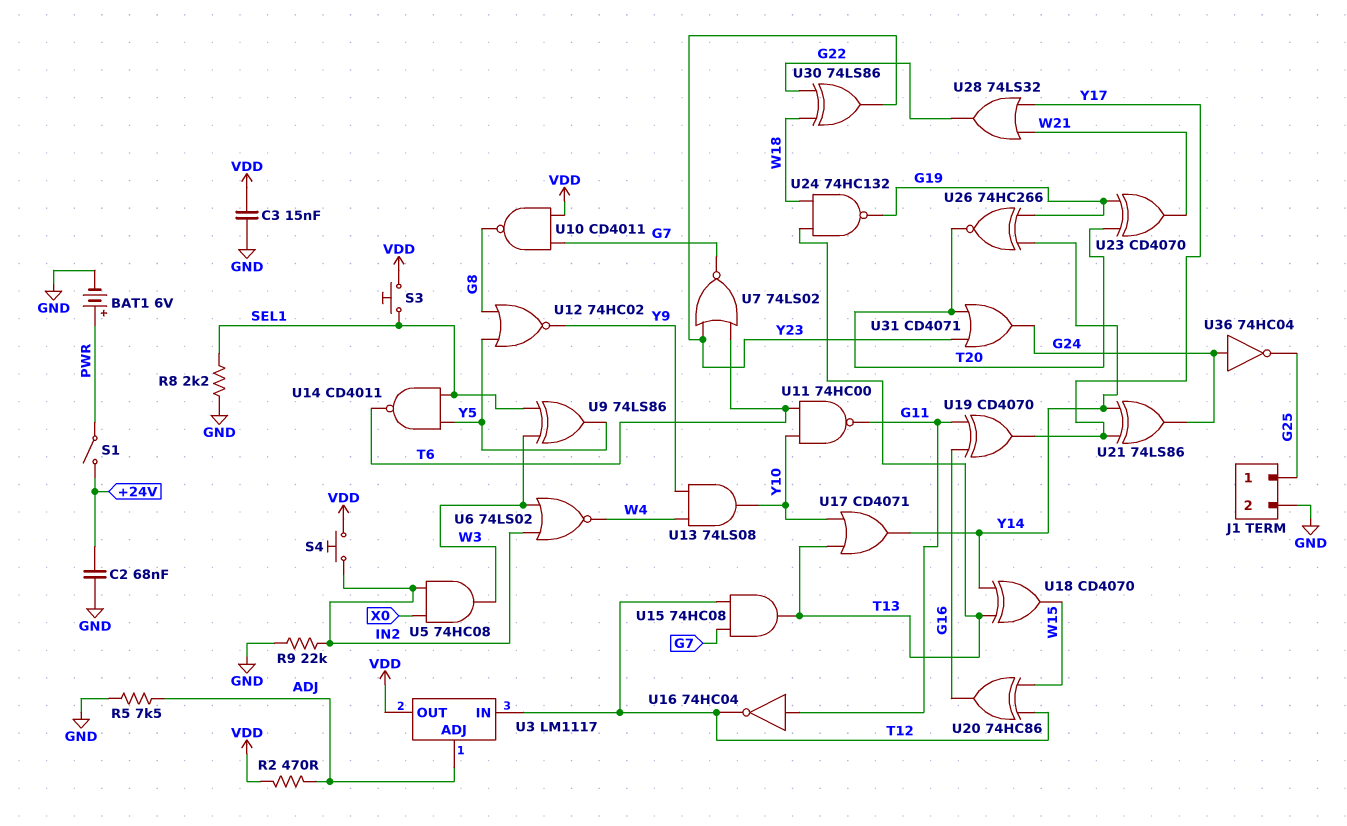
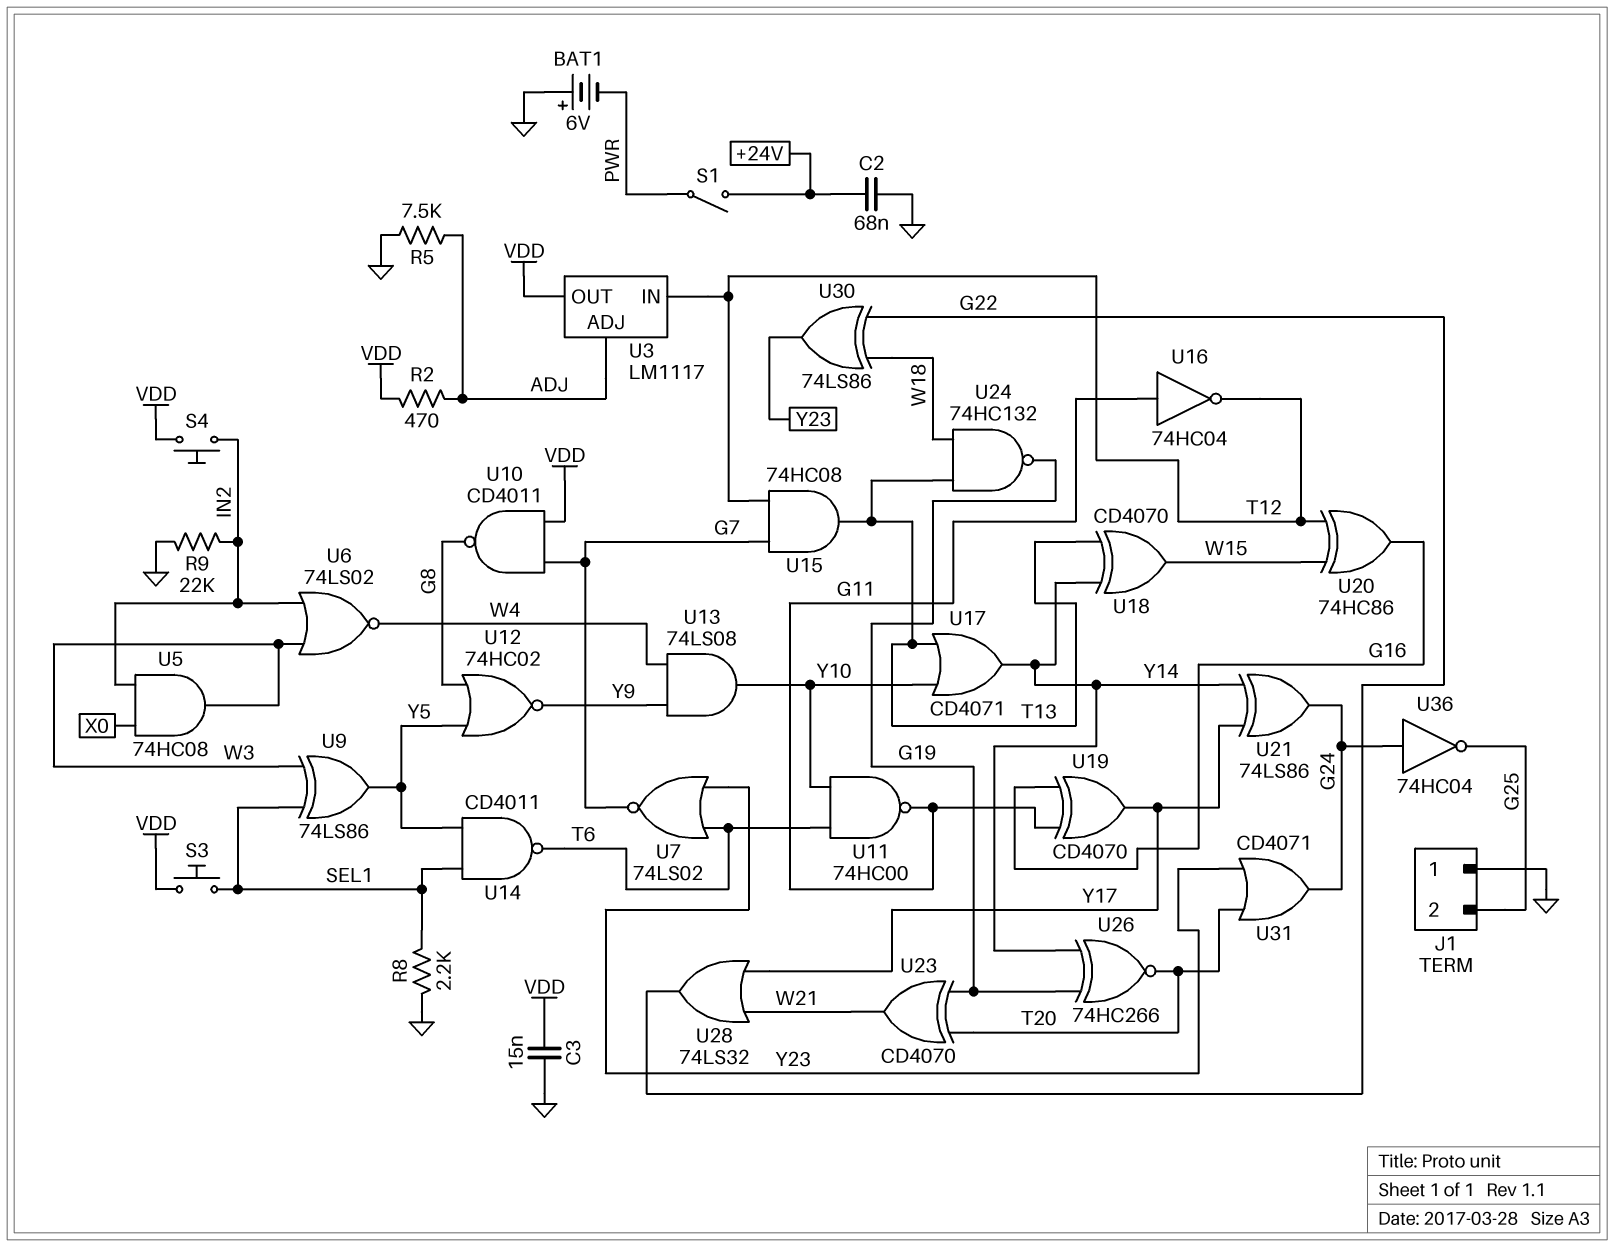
BAT1: 6V (plus PWR, minus GND) -> 6V (plus GND, minus PWR)
J1 pin 1: G25 -> GND
J1 pin 2: GND -> G25

